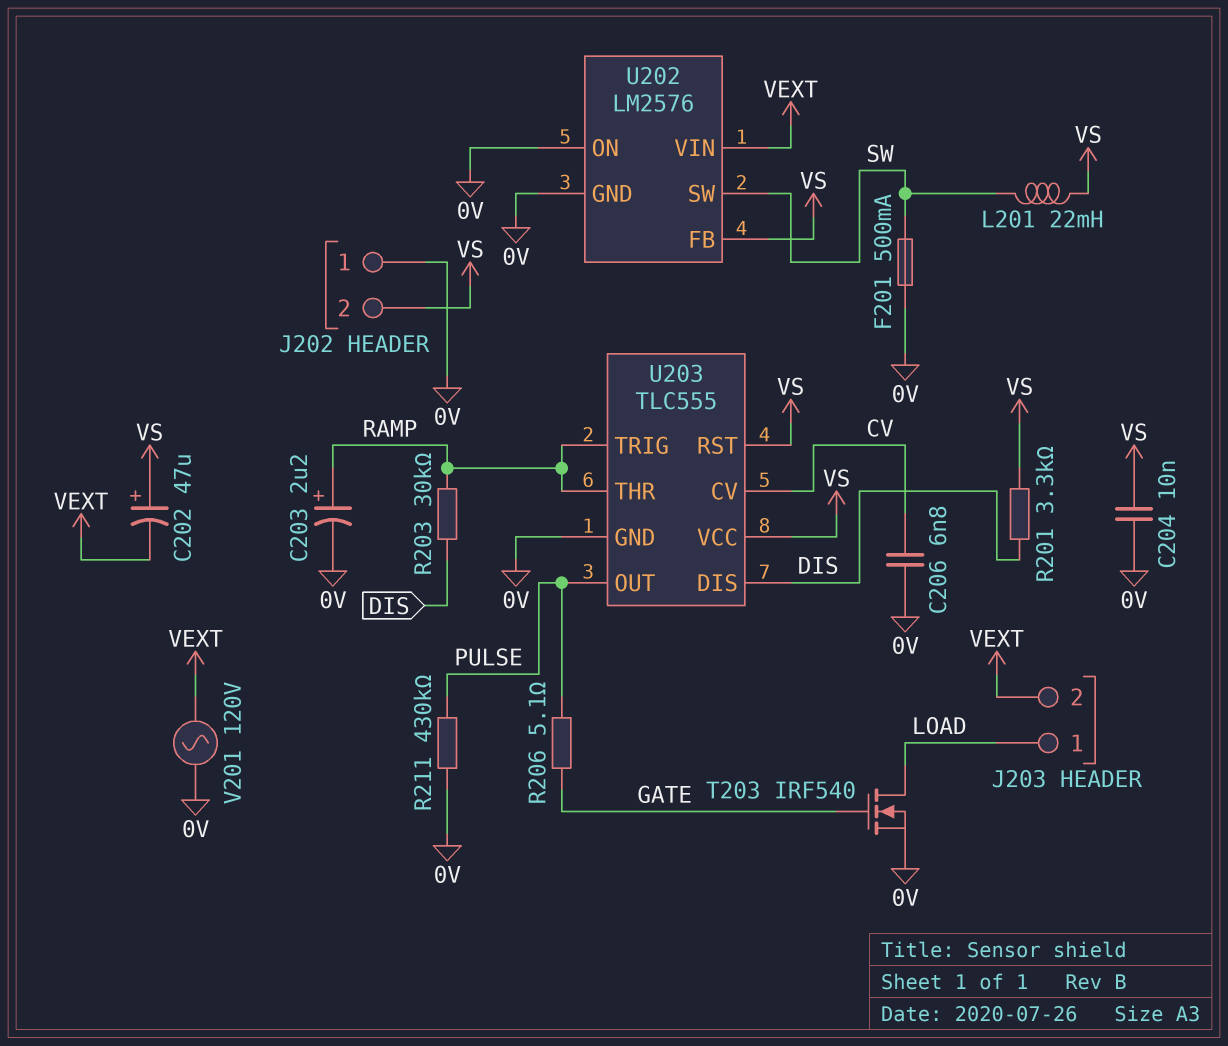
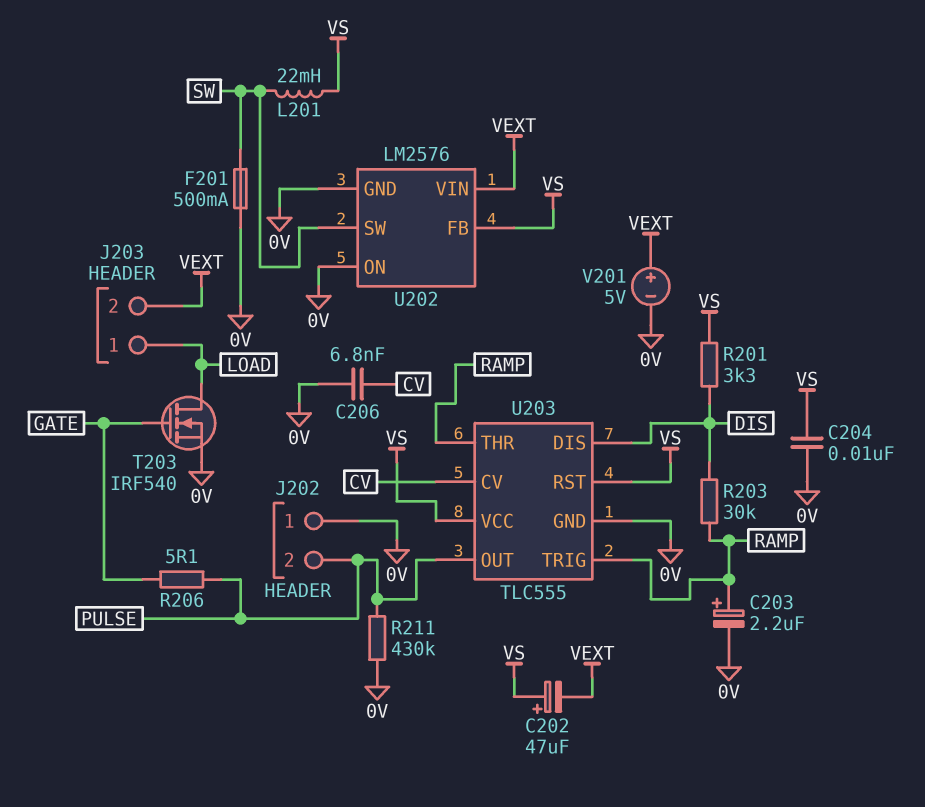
J202 pin 2: VS -> PULSE
V201: AC 120V (0V, VEXT) -> 5V (plus VEXT, minus 0V)

